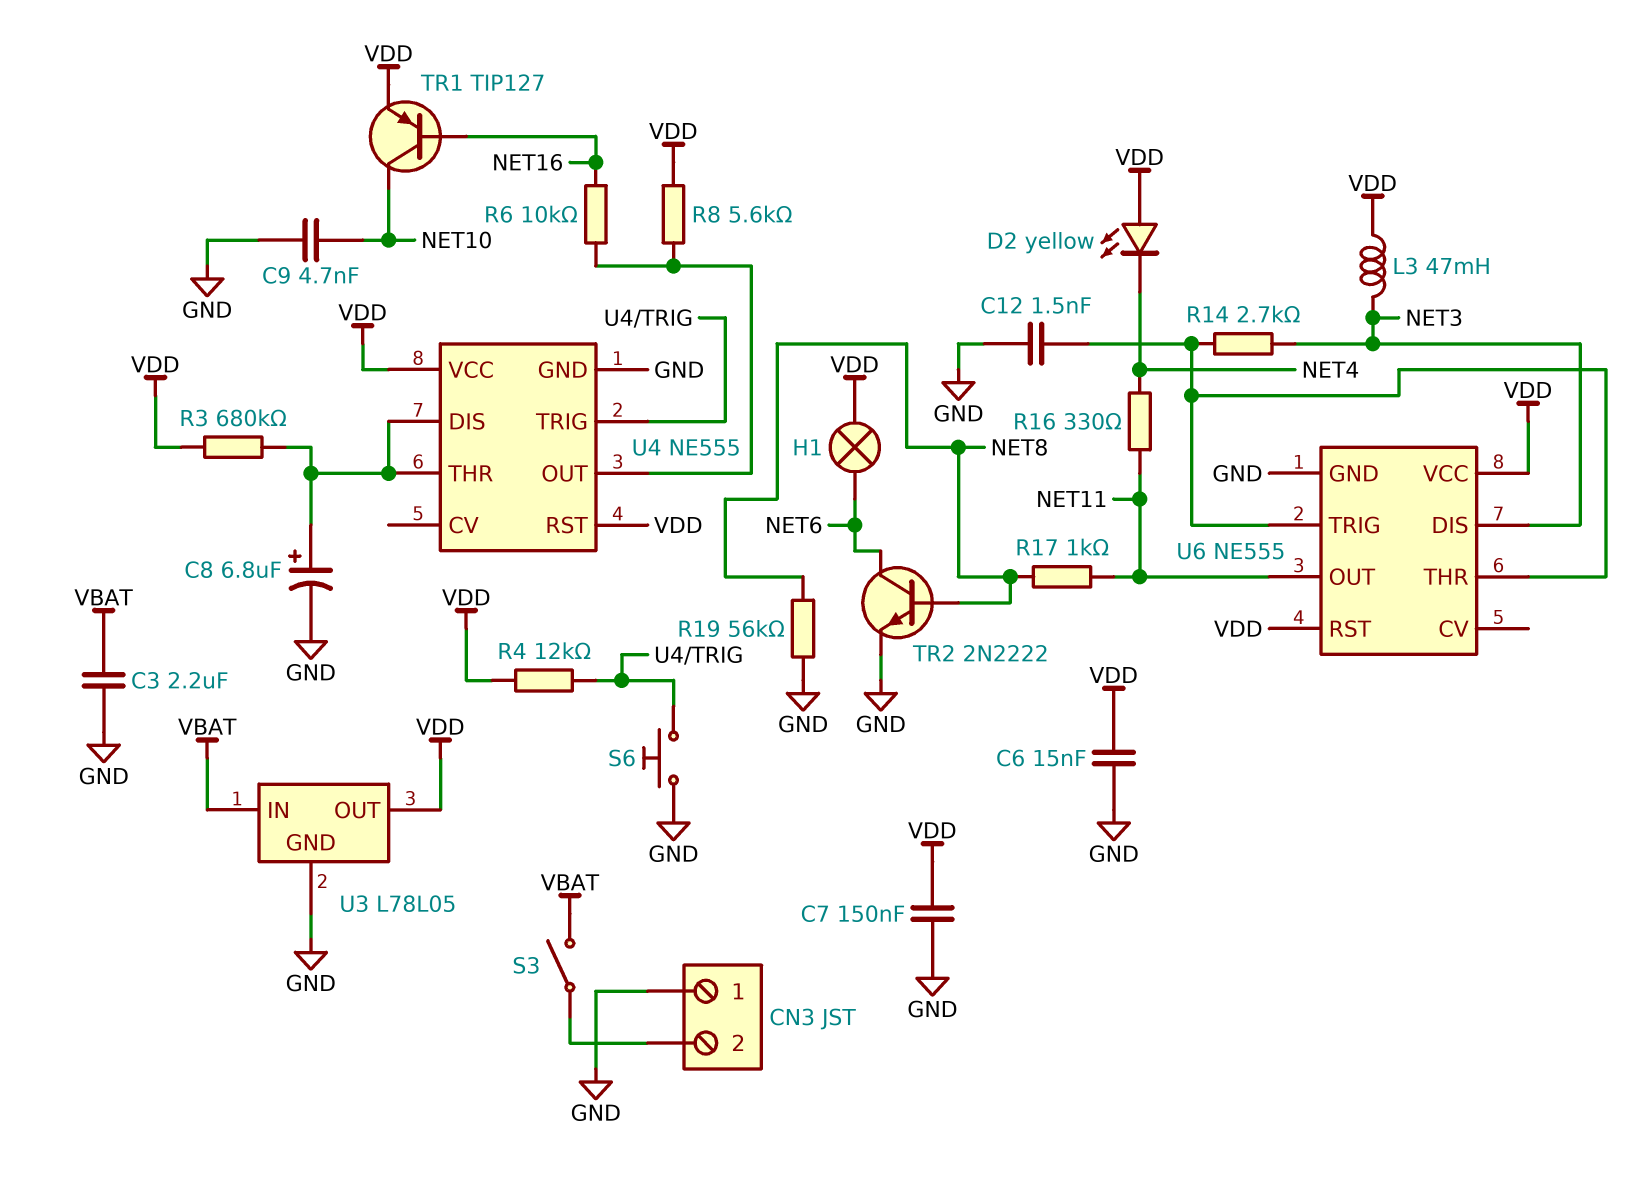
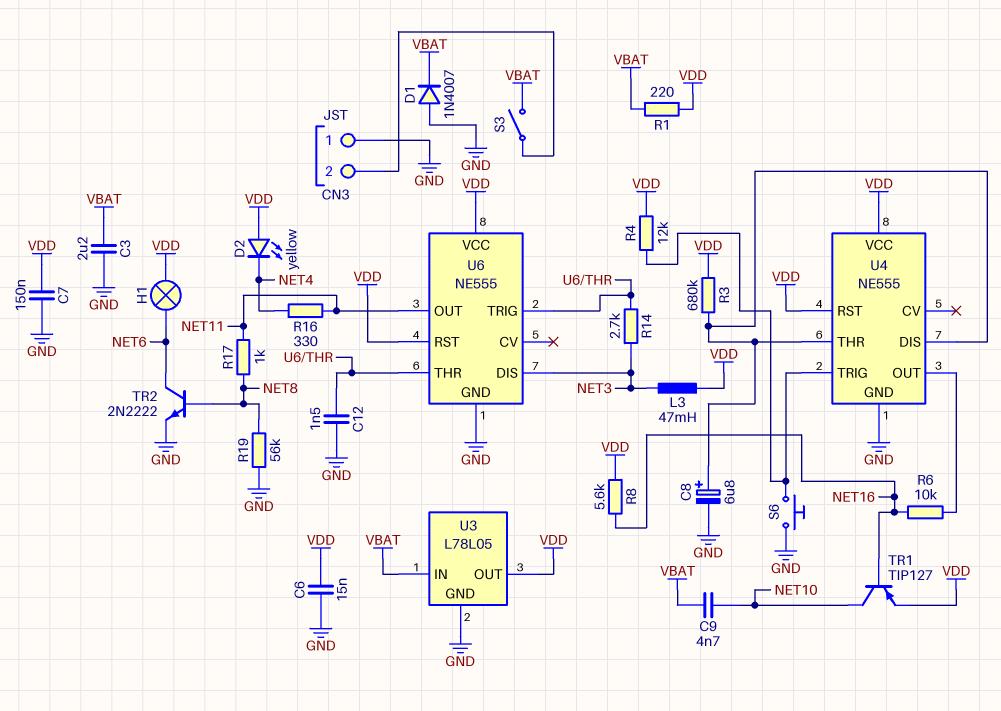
C9: 4.7nF (GND, NET10) -> 4.7nF (NET10, VBAT)
D1: none -> diode 1N4007 (A GND, K VBAT)
R1: none -> 220 (VBAT, VDD)
R8: 5.6k (U4/OUT, VDD) -> 5.6k (NET16, VDD)

